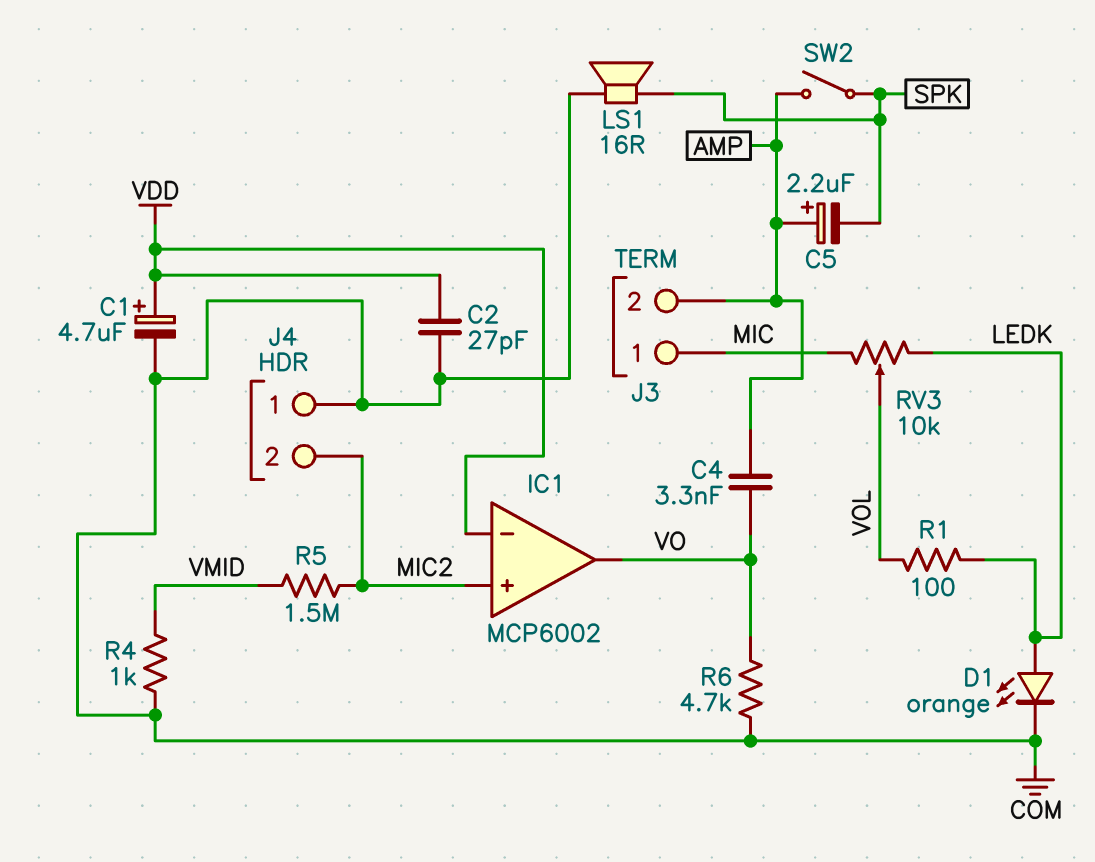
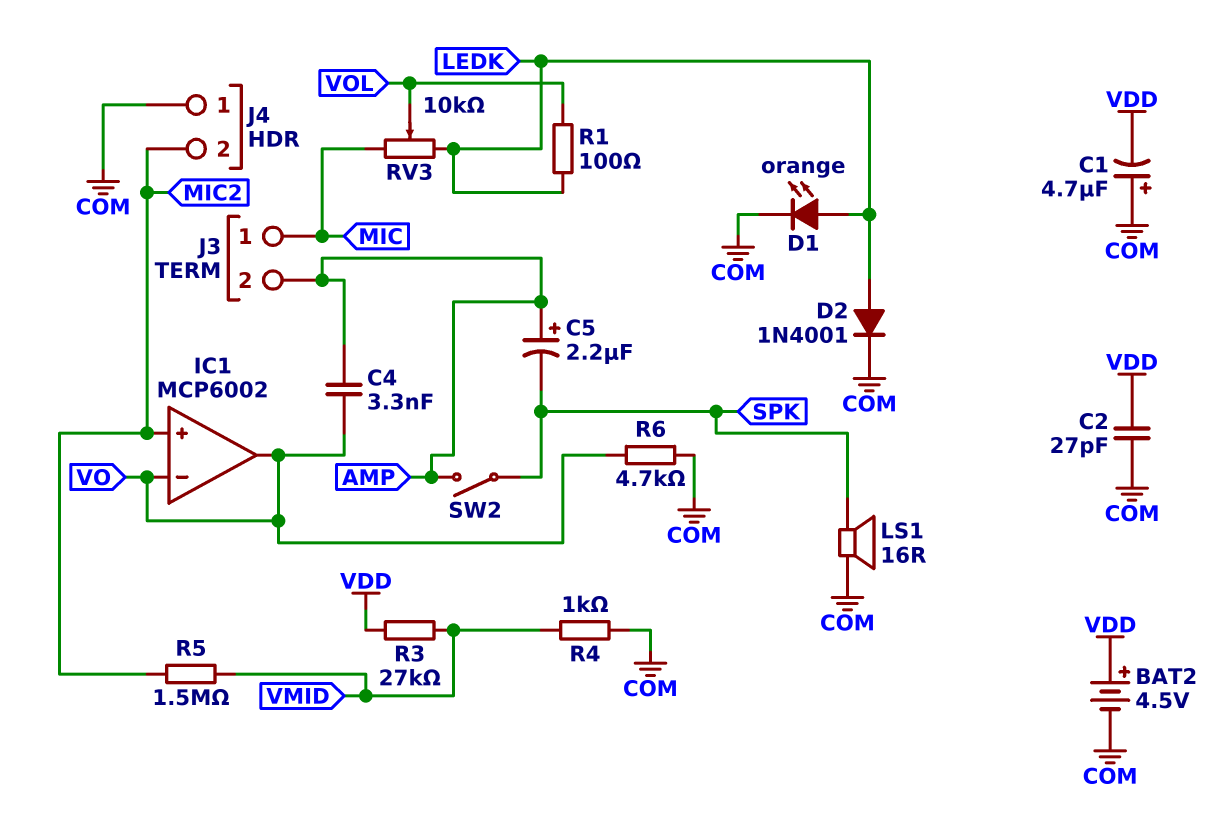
BAT2: none -> 4.5V (plus VDD, minus COM)
C1: 4.7uF (plus VDD, minus COM) -> 4.7uF (plus COM, minus VDD)
D2: none -> diode 1N4001 (A LEDK, K COM)
IC1 pin in-: VDD -> VO
R3: none -> 27k (VDD, VMID)

